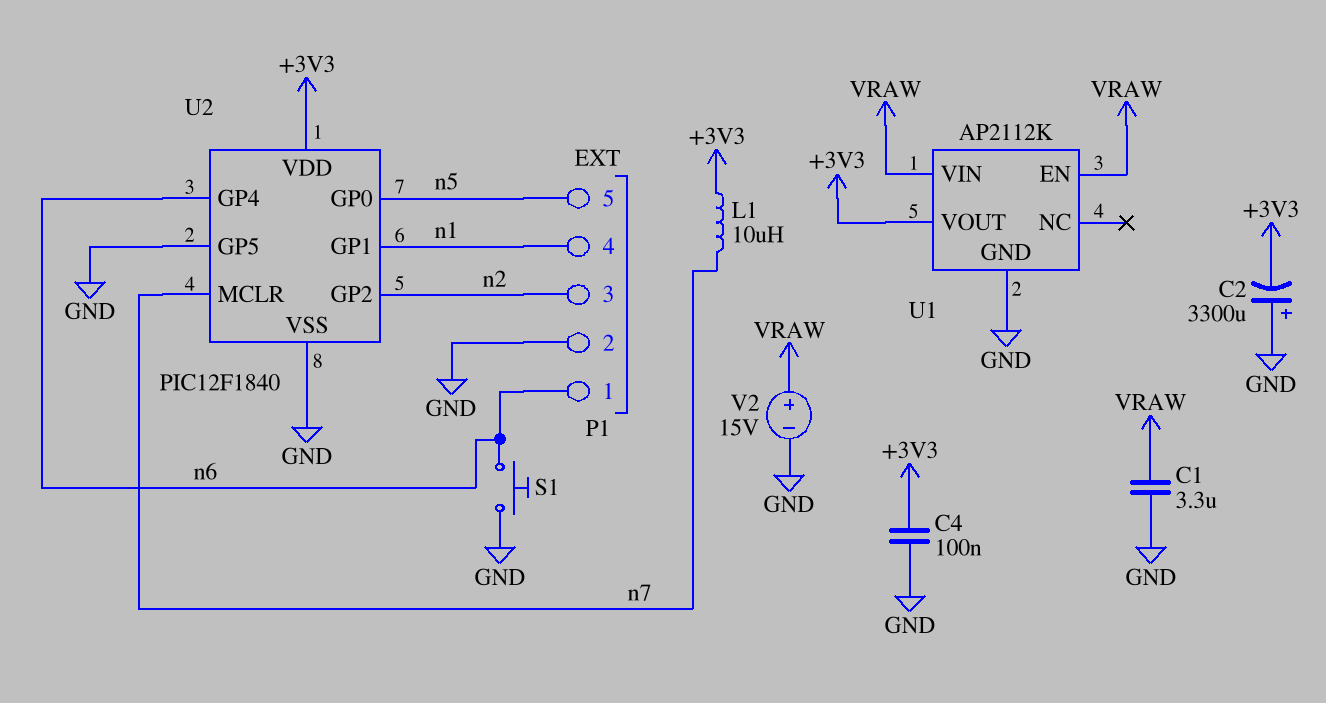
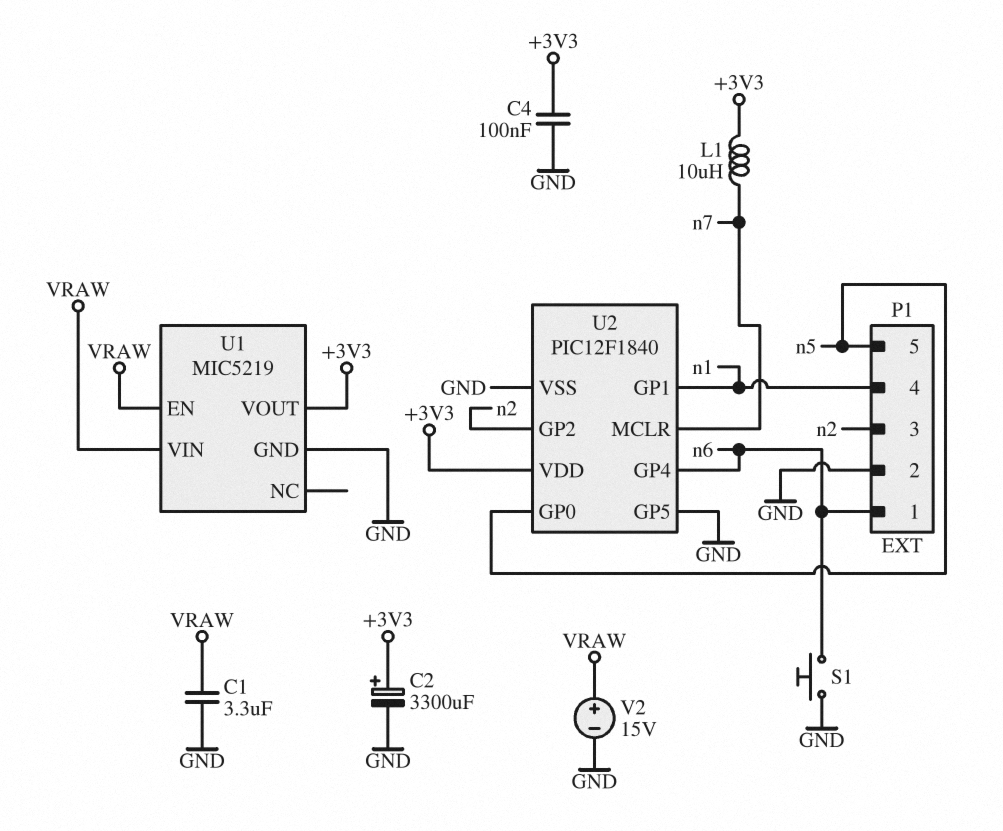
C2: 3300uF (plus GND, minus +3V3) -> 3300uF (plus +3V3, minus GND)
U1: AP2112K -> MIC5219

